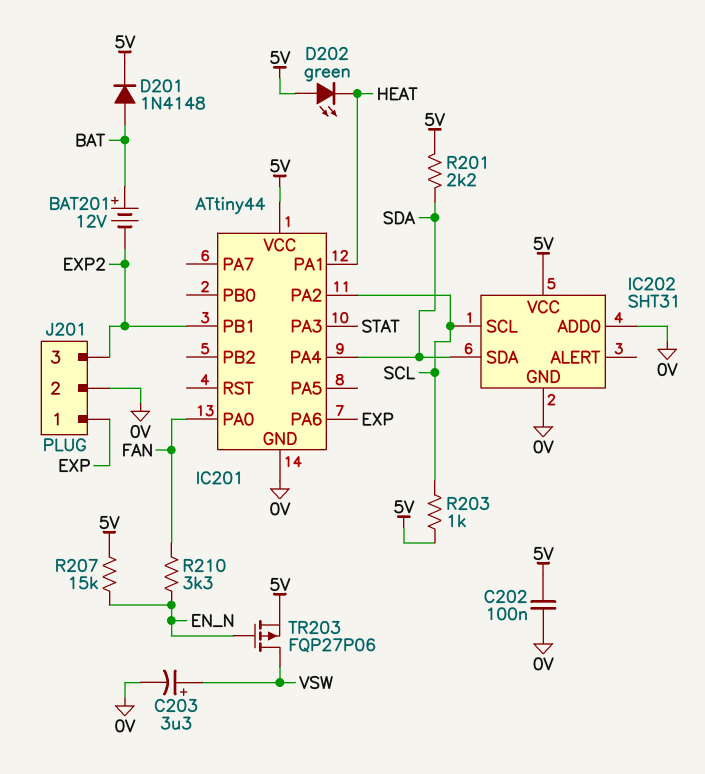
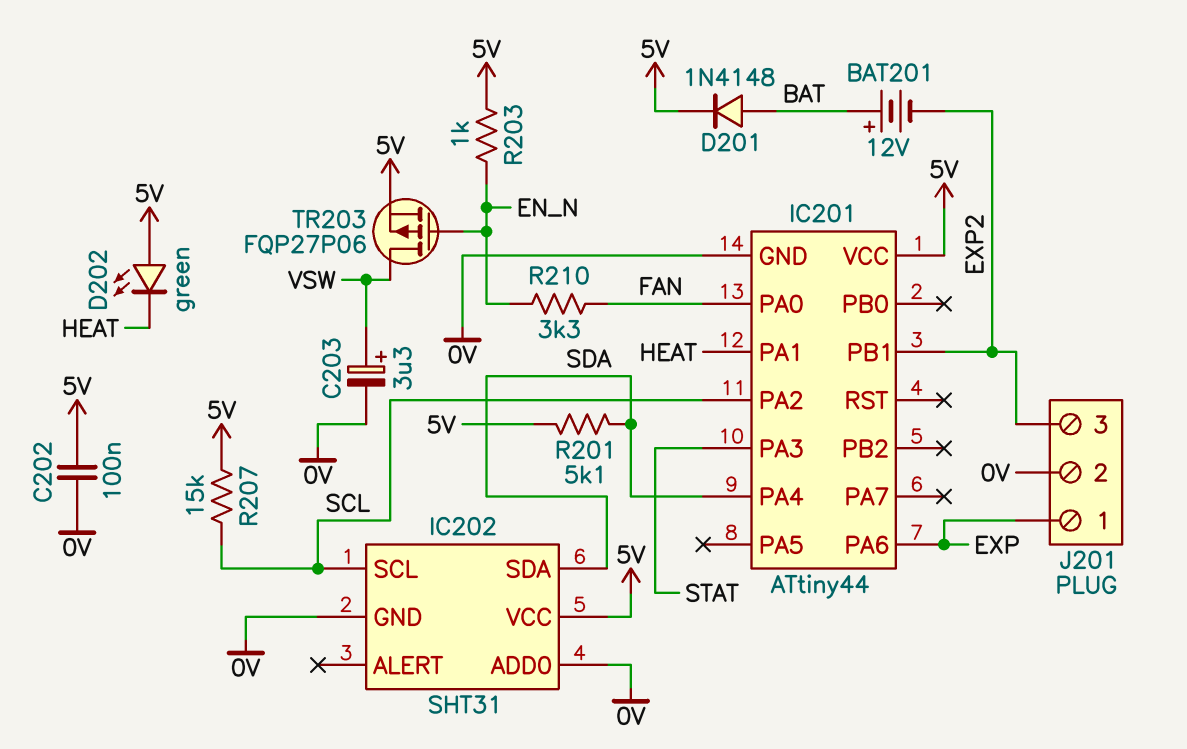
R201: 2.2k (5V, SDA) -> 5.1k (5V, SDA)
R203: 1k (5V, SCL) -> 1k (5V, EN_N)
R207: 15k (5V, EN_N) -> 15k (5V, SCL)

